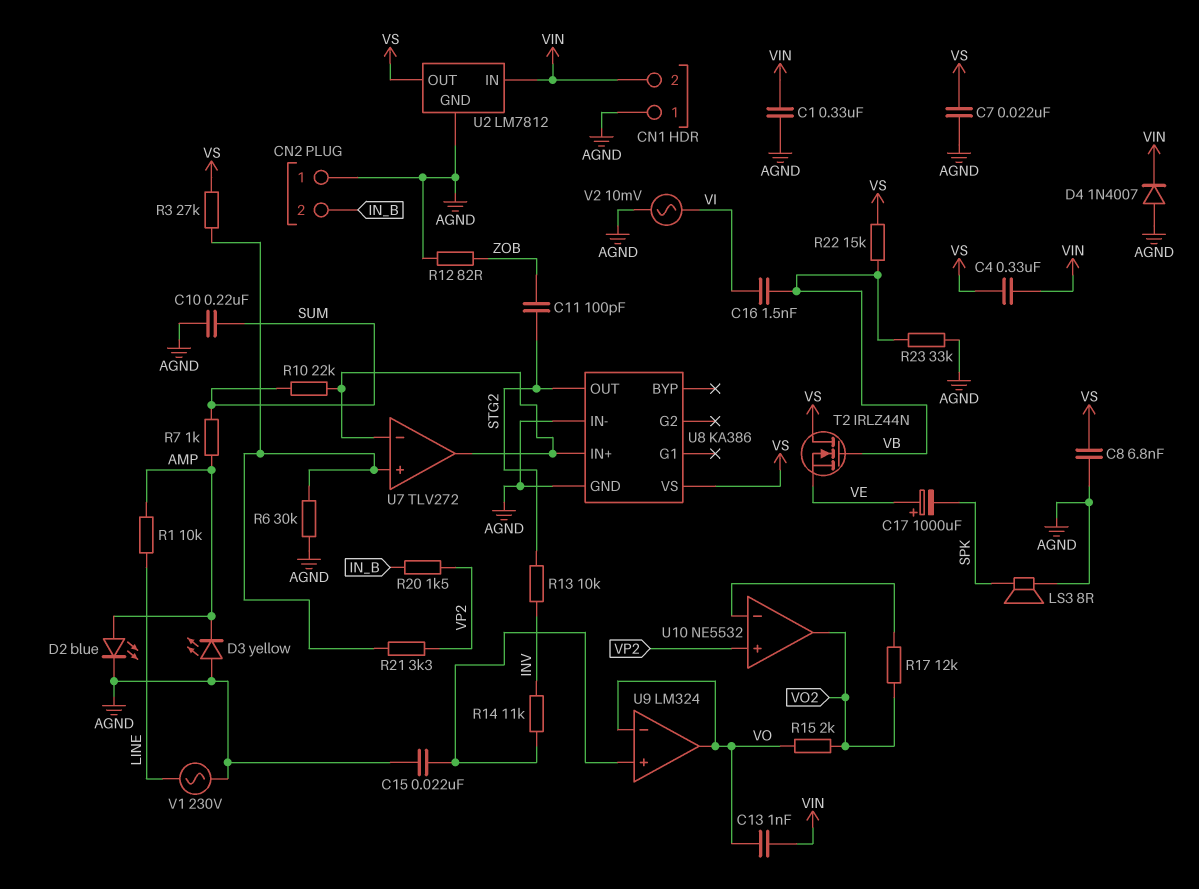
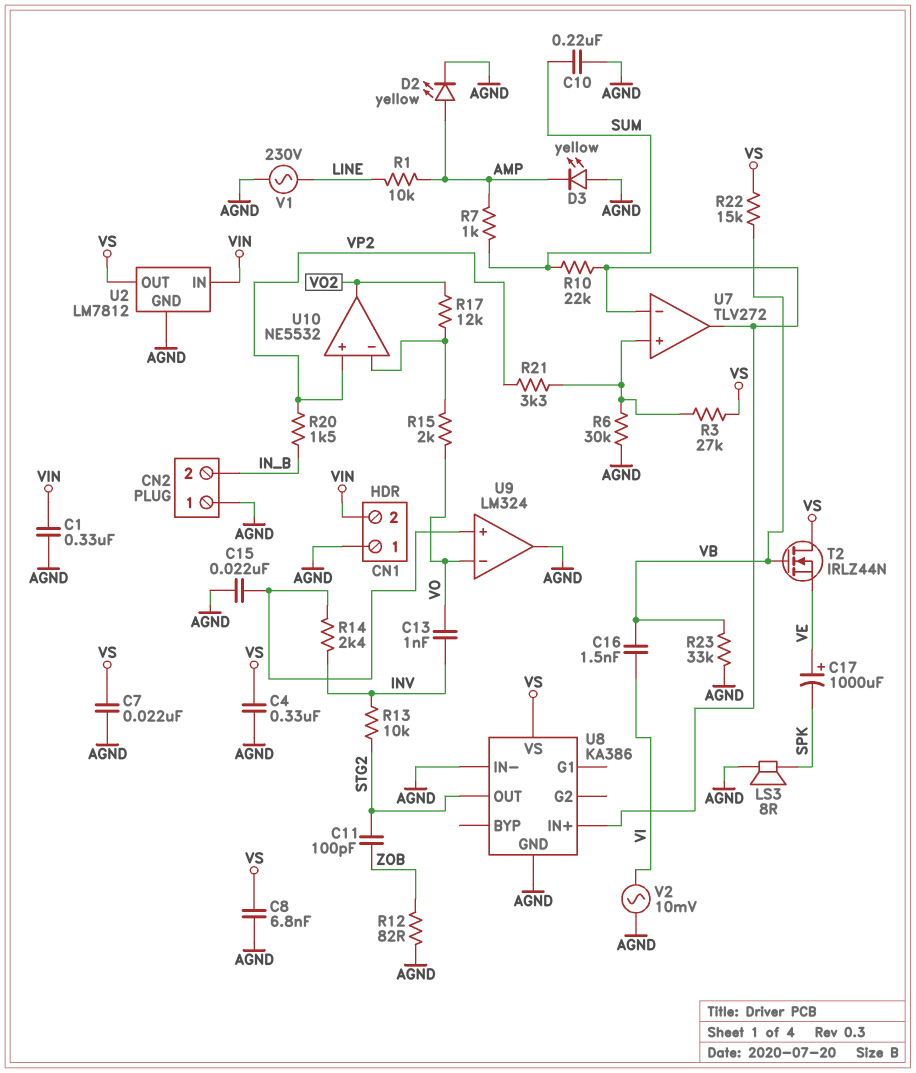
C4: 330nF (VIN, VS) -> 330nF (AGND, VS)
C13: 1nF (VIN, VO) -> 1nF (INV, VO)
D2: LED blue (A AMP, K AGND) -> LED yellow (A AMP, K AGND)
D4: diode 1N4007 (A AGND, K VIN) -> none
R14: 11k (INV, U9/in+) -> 2.4k (INV, U9/in+)
R15: 2k (VO, VO2) -> 2k (U10/in-, VO)
U9 pin out: VO -> AGND

